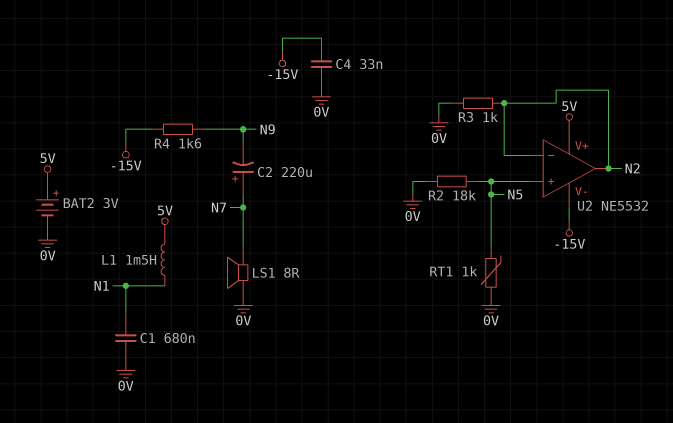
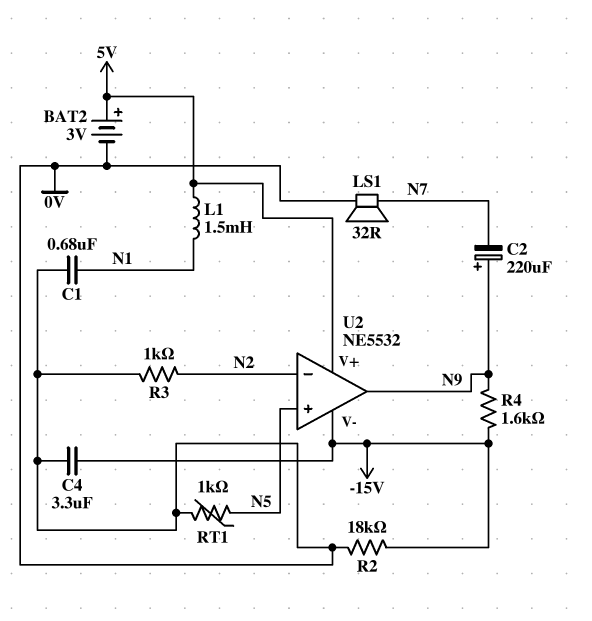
C2: 220uF (plus N7, minus N9) -> 220uF (plus N9, minus N7)
C4: 33nF (-15V, 0V) -> 3.3uF (-15V, 0V)
LS1: speaker 8R (0V, N7) -> speaker 32R (0V, N7)
R2: 18k (0V, N5) -> 18k (-15V, 0V)
U2 pin out: N2 -> N9

